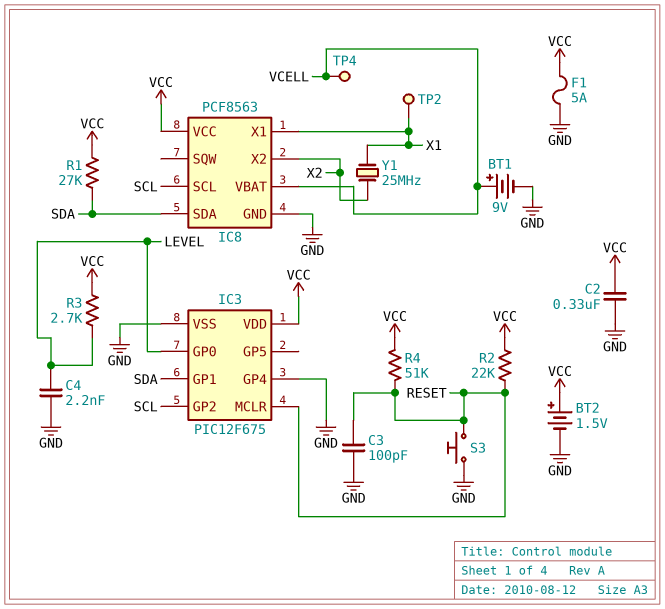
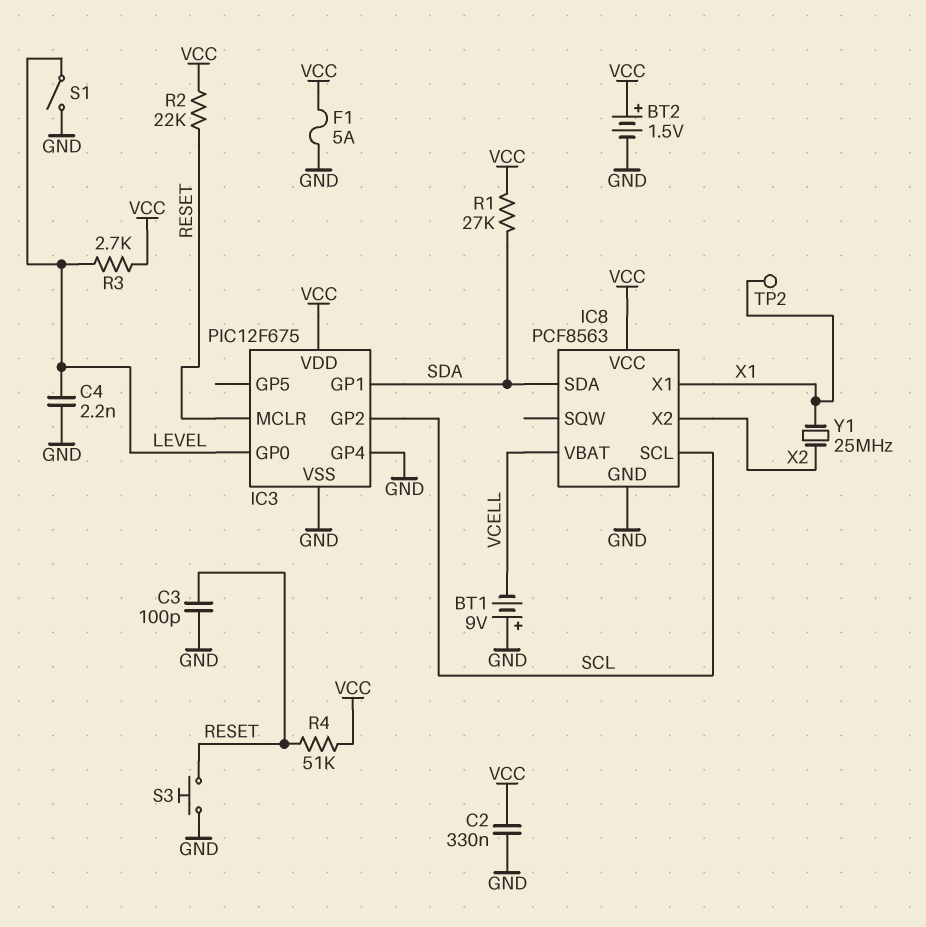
BT1: 9V (plus VCELL, minus GND) -> 9V (plus GND, minus VCELL)
S1: none -> switch (GND, LEVEL)
TP4: test point (VCELL) -> none

